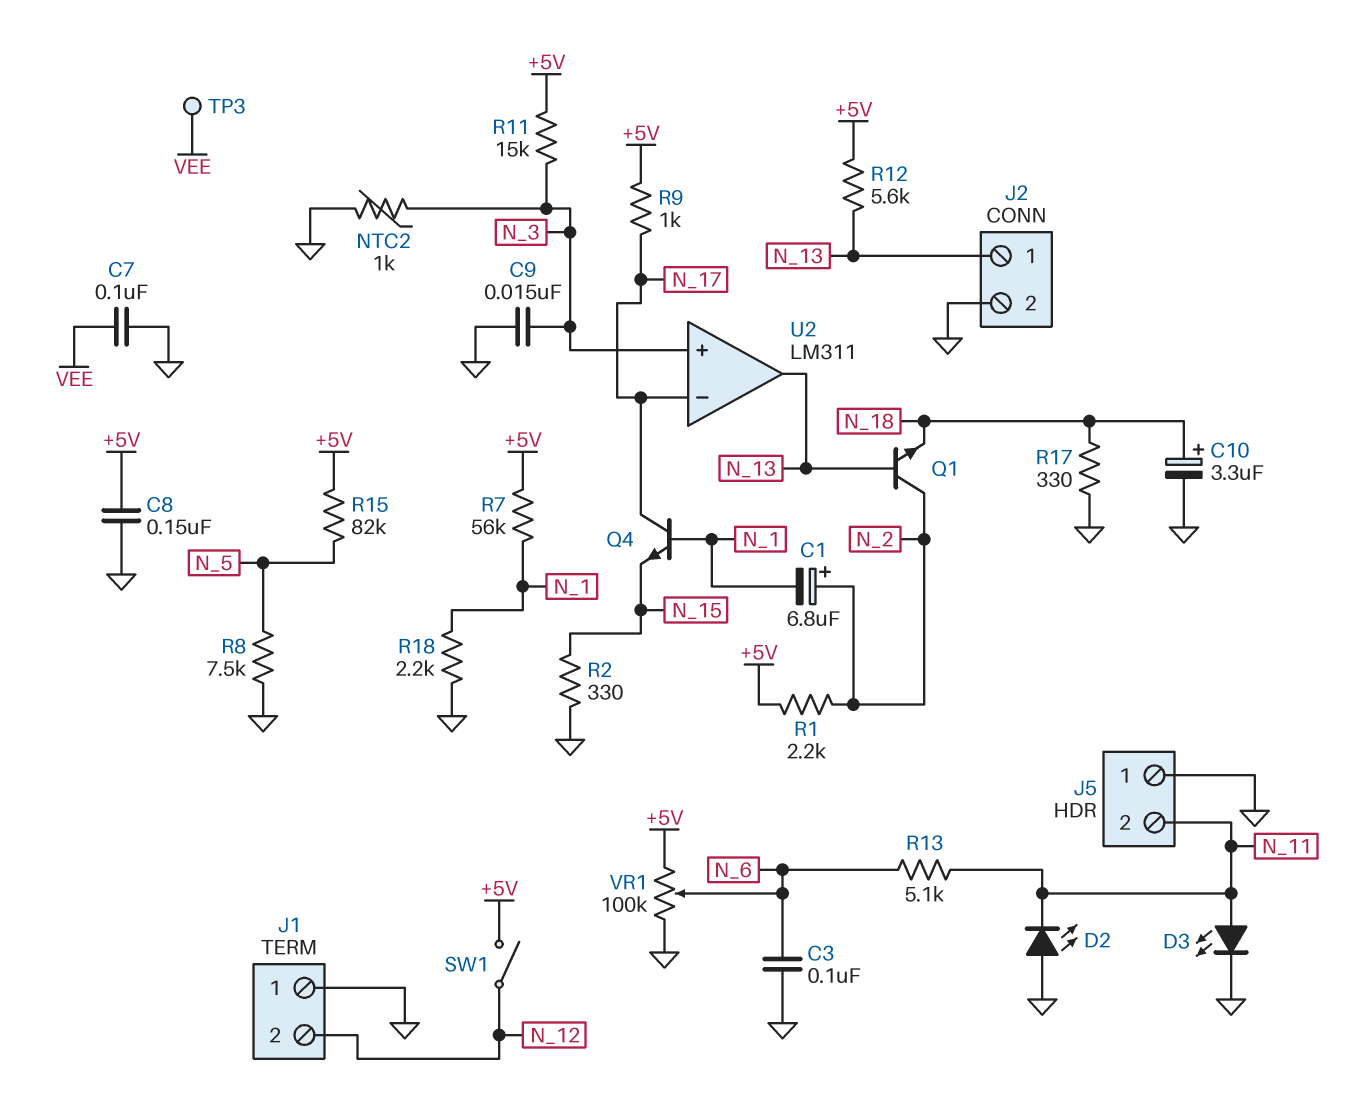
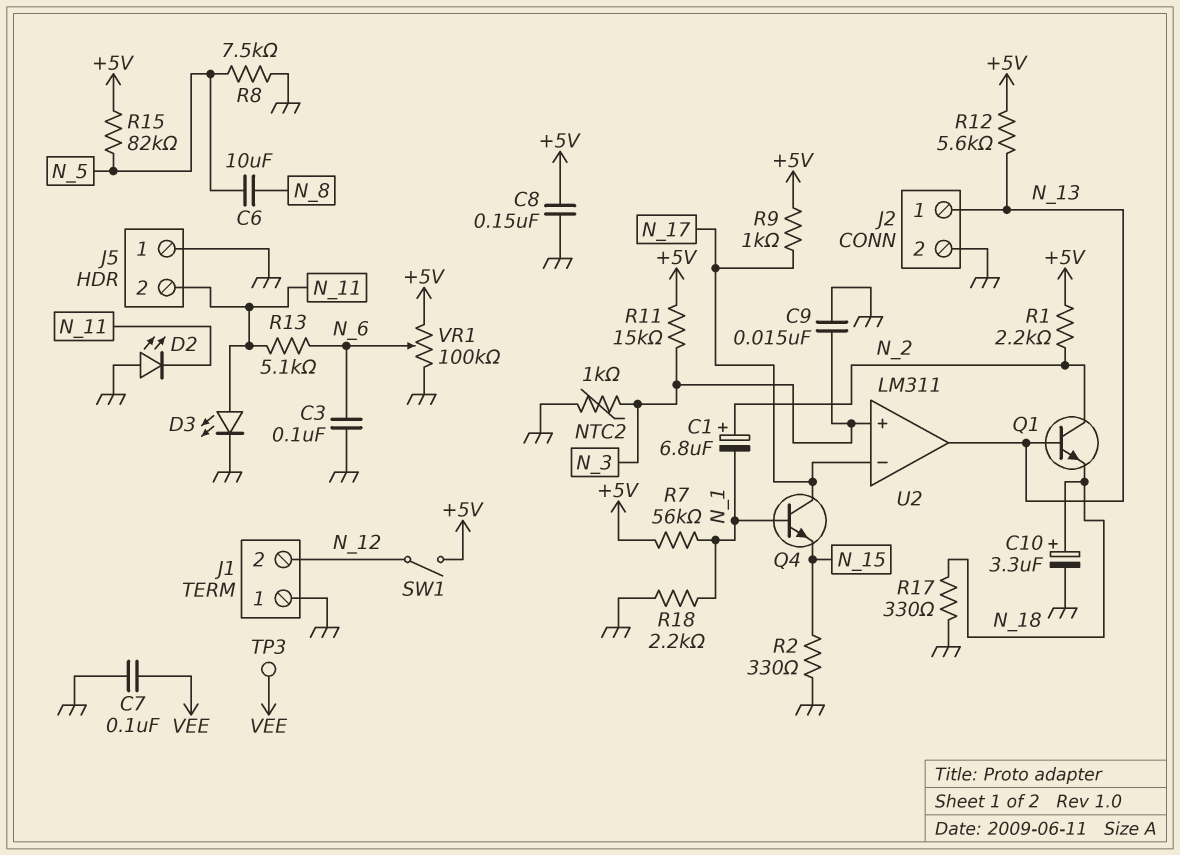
C6: none -> 10uF (N_5, N_8)

